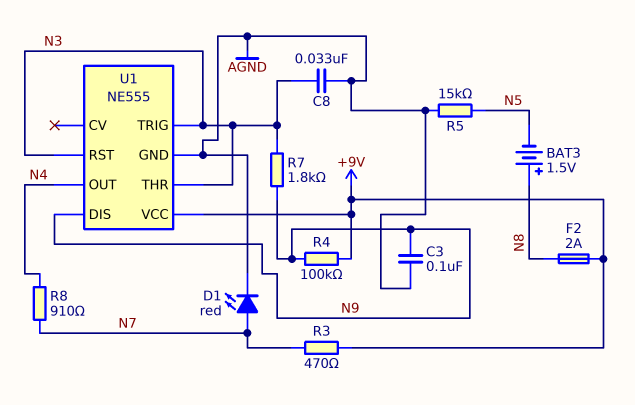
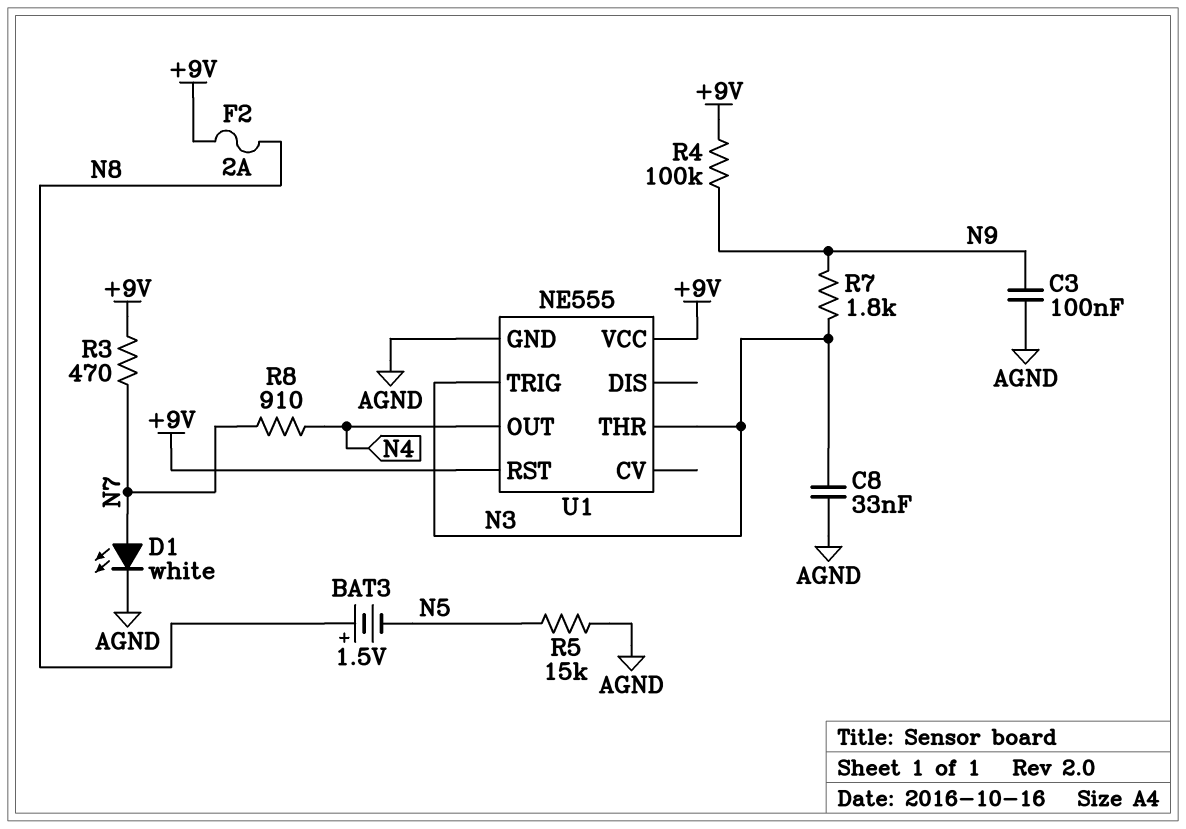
D1: LED red (A N7, K AGND) -> LED white (A N7, K AGND)
U1 pin DIS: N9 -> none
U1 pin RST: N3 -> +9V

